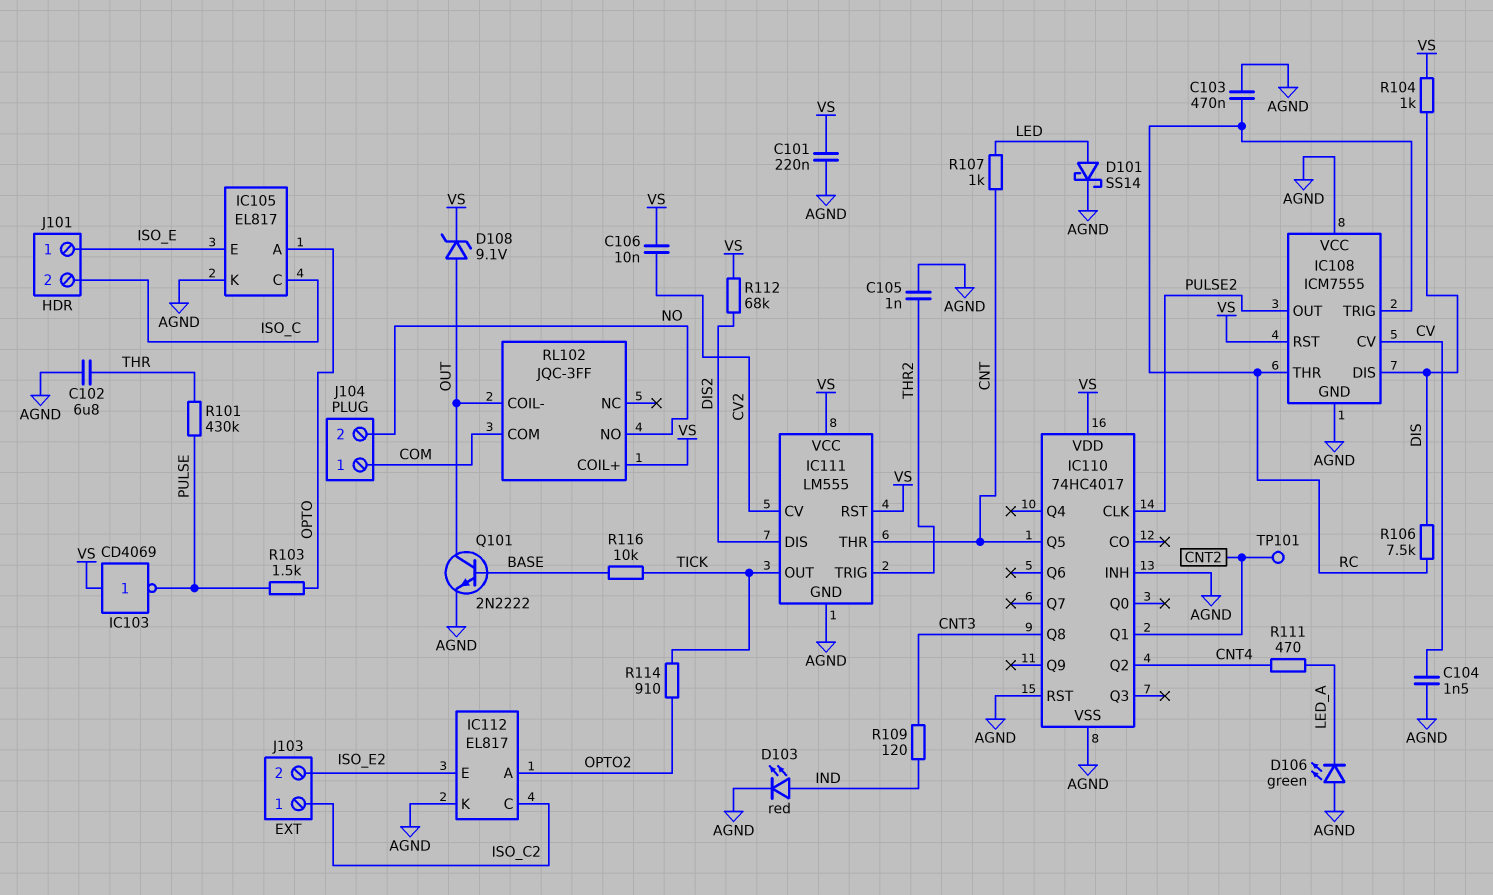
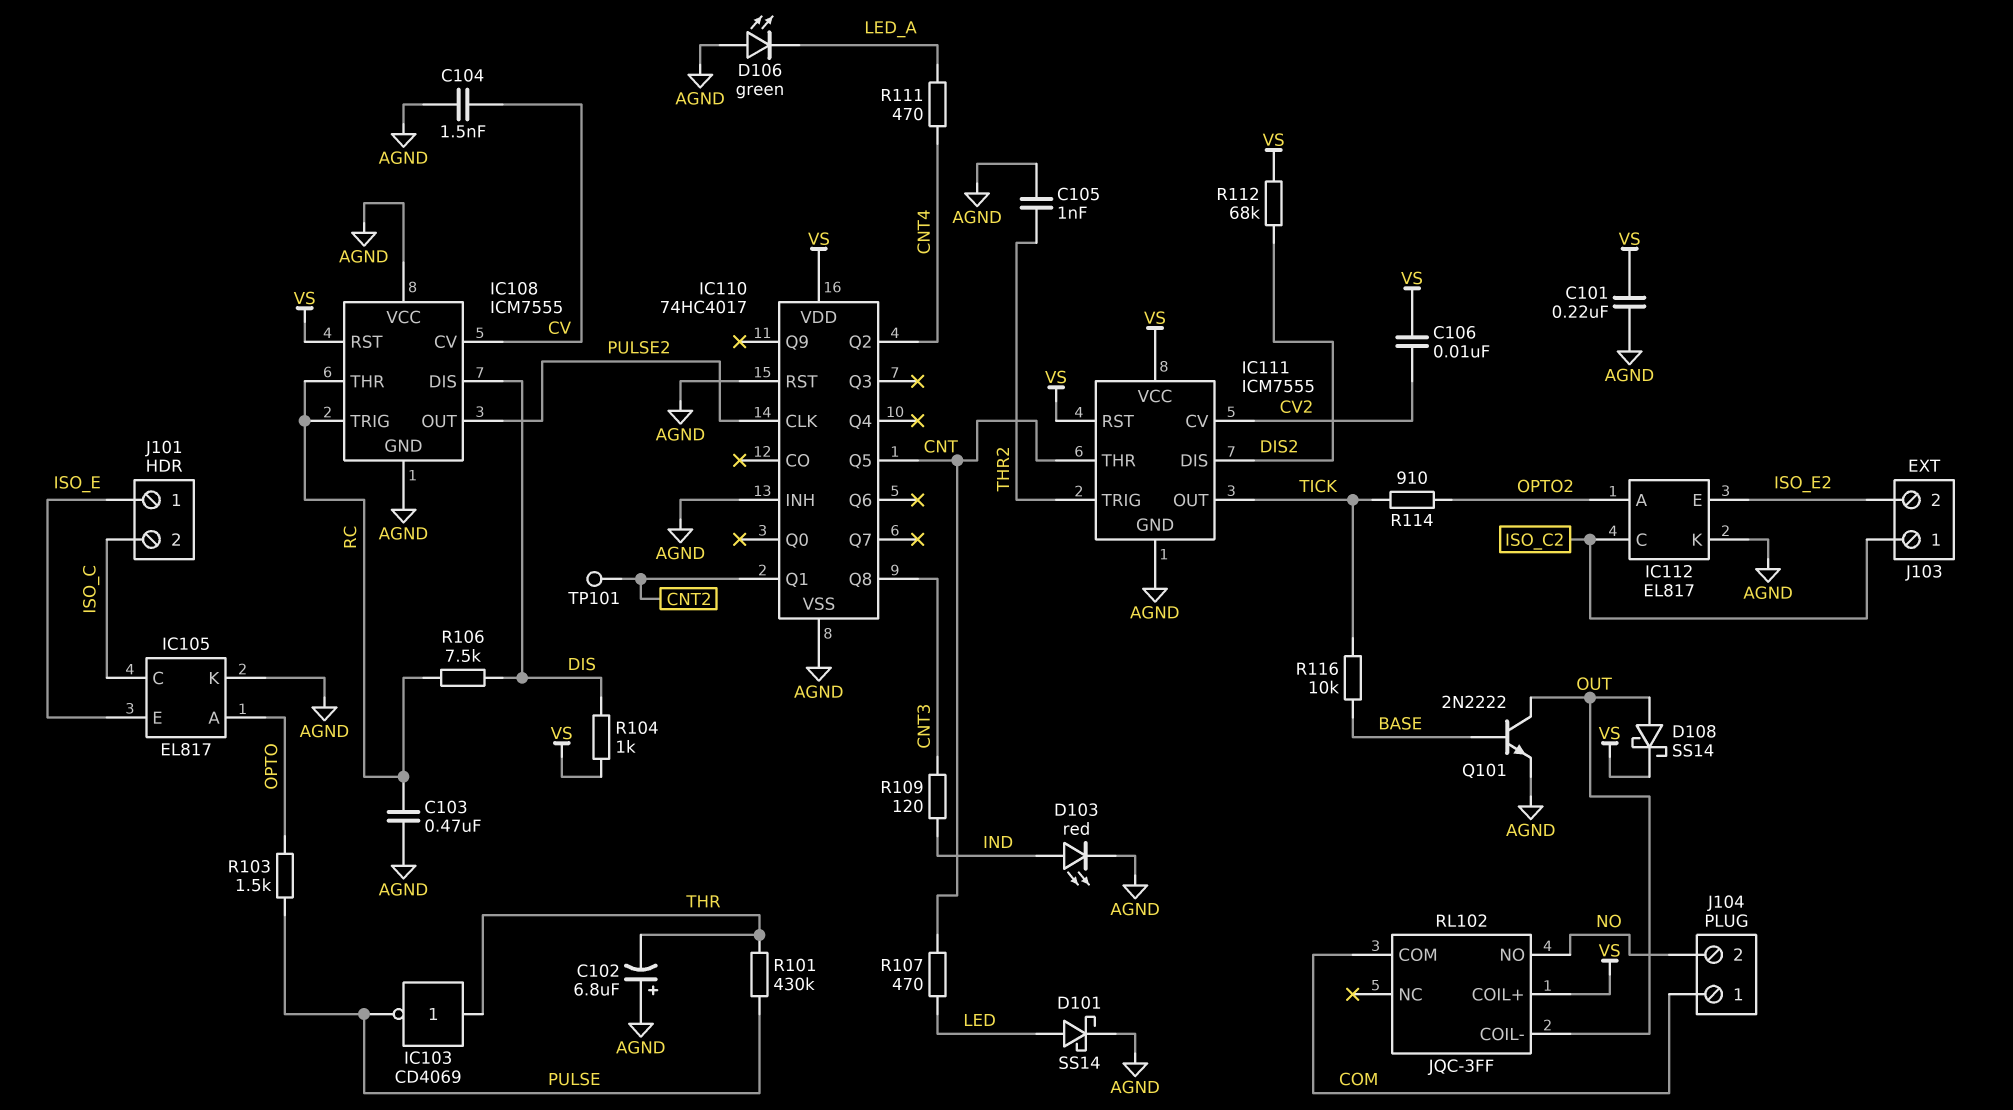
C102: 6.8uF (AGND, THR) -> 6.8uF (plus AGND, minus THR)
D108: zener 9.1V (A OUT, K VS) -> schottky SS14 (A OUT, K VS)
IC103: NOT CD4069 (in VS, out PULSE) -> NOT CD4069 (in THR, out PULSE)
IC111: LM555 -> ICM7555
R107: 1k (CNT, LED) -> 470 (CNT, LED)

